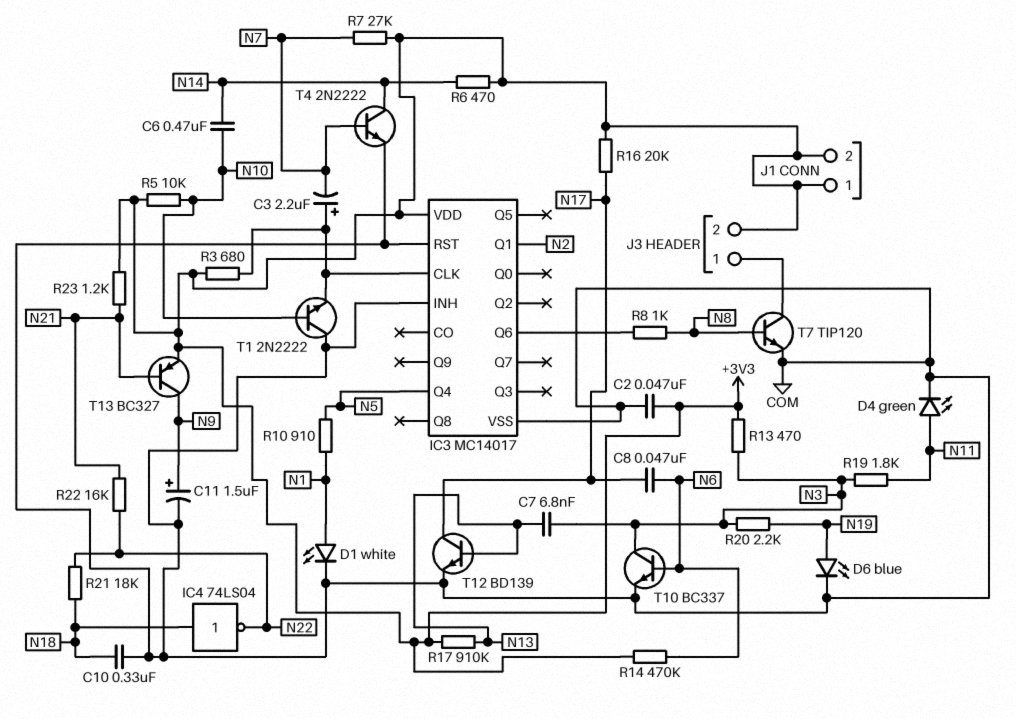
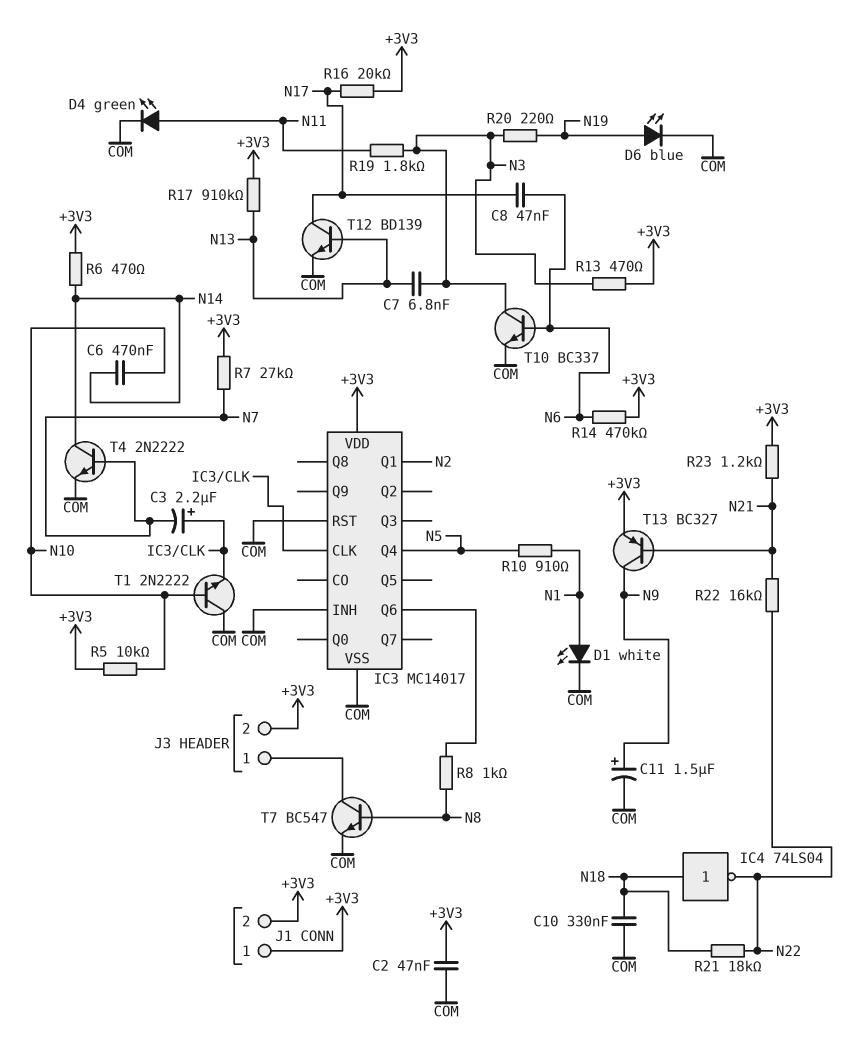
R3: 680 (+3V3, IC3/CLK) -> none
R20: 2.2k (N3, N19) -> 220 (N3, N19)
T7: NPN TIP120 (B N8, C J3/1, E COM) -> NPN BC547 (B N8, C J3/1, E COM)

